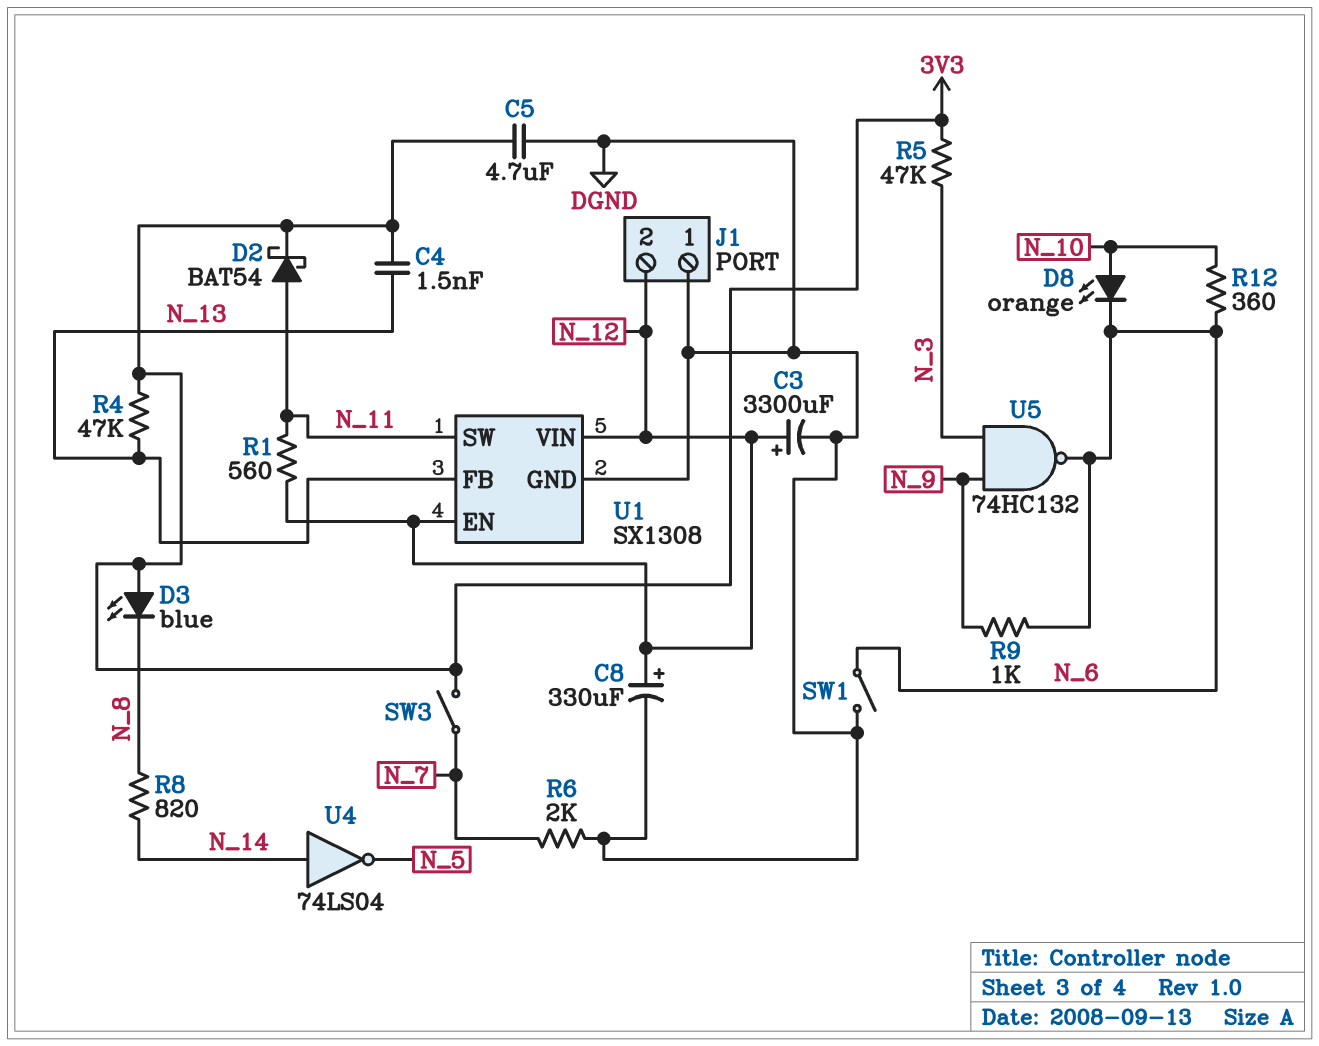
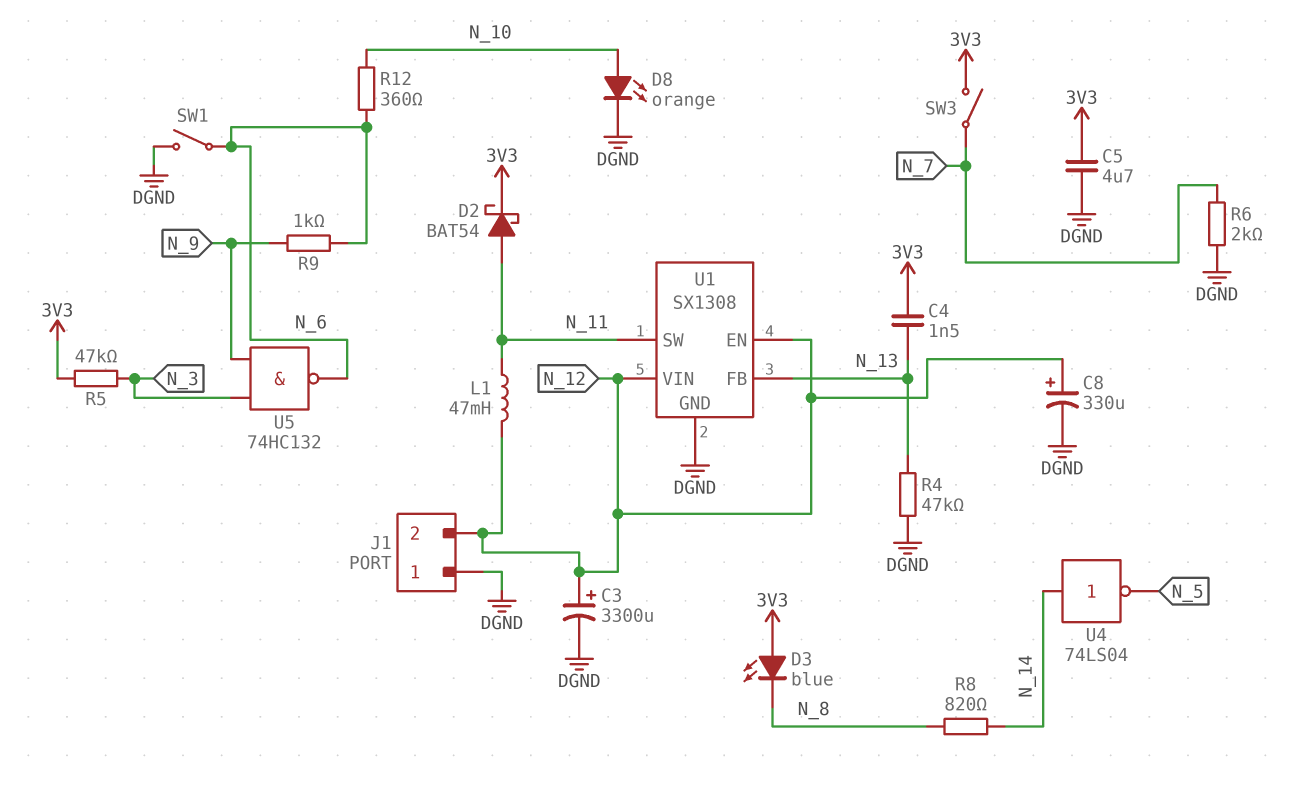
D8: LED orange (A N_10, K N_6) -> LED orange (A N_10, K DGND)
L1: none -> 47mH (N_11, N_12)
R1: 560 (N_11, N_12) -> none
R4: 47k (3V3, N_13) -> 47k (DGND, N_13)

